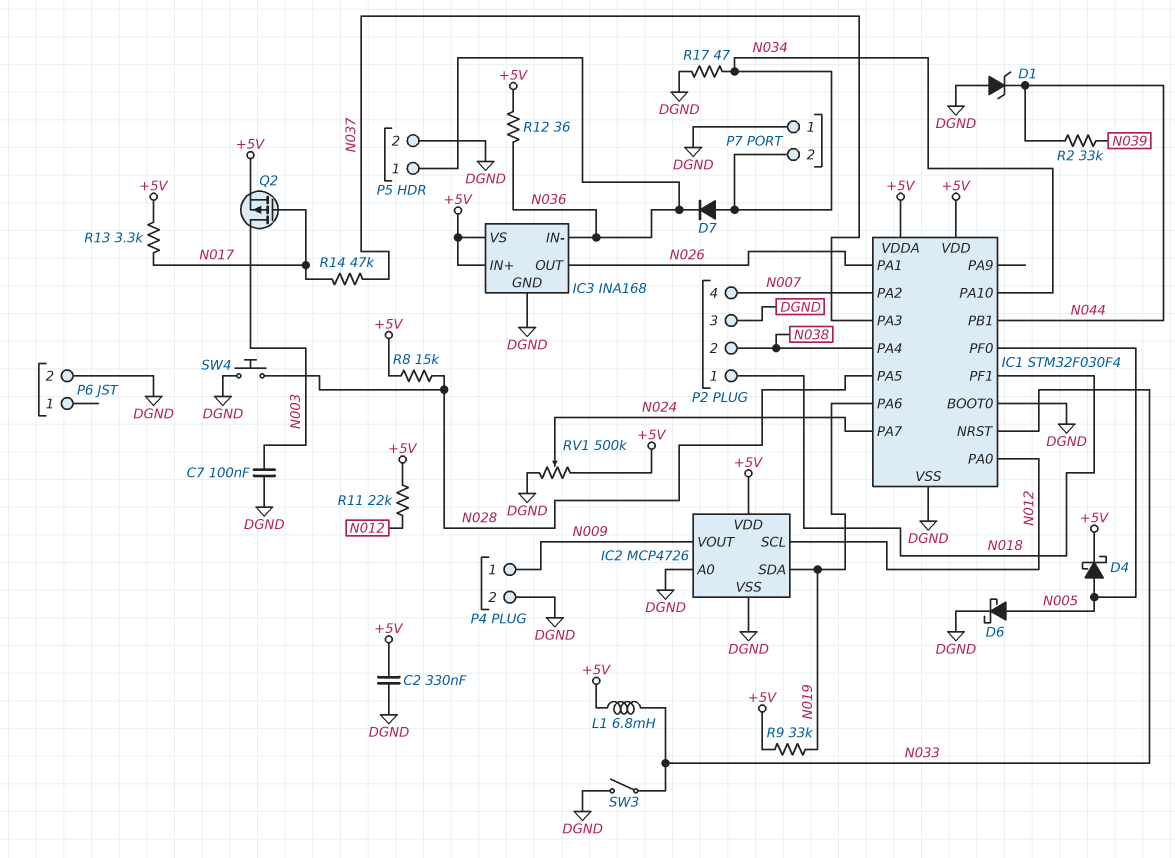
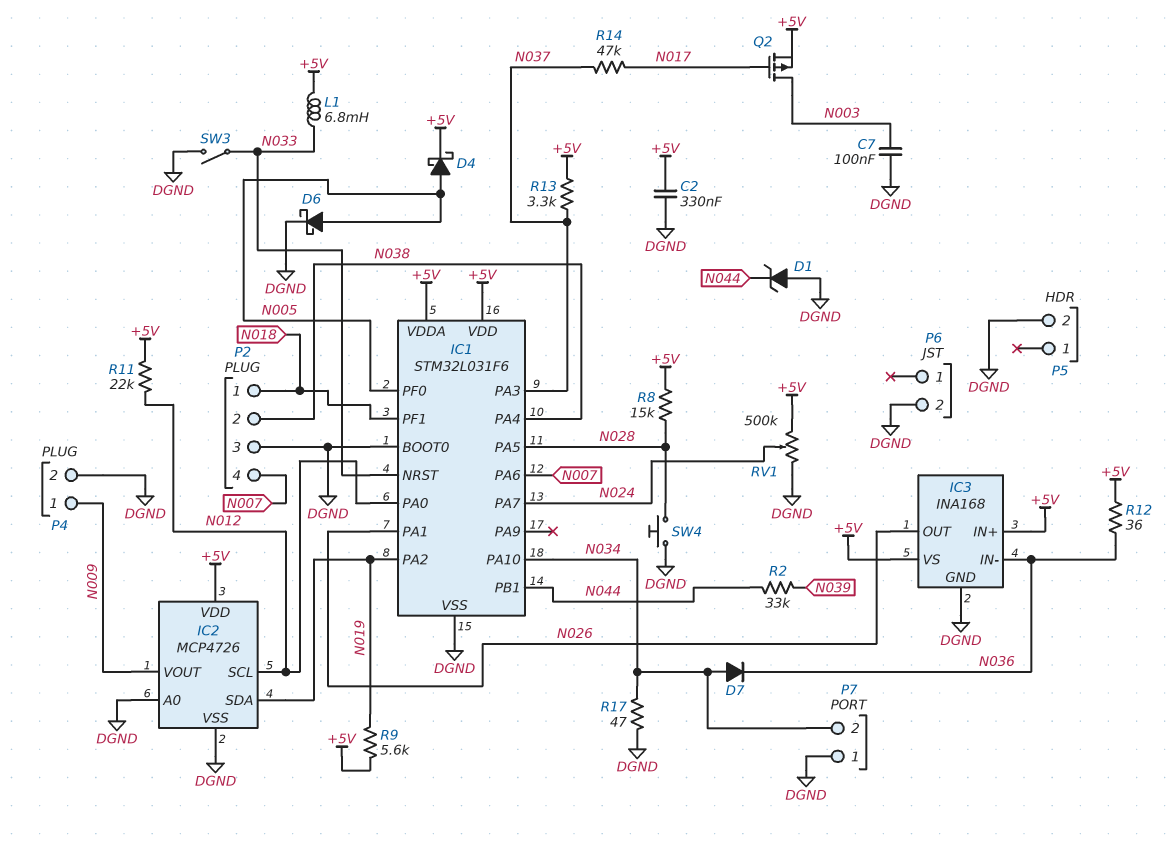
IC1: STM32F030F4 -> STM32L031F6
IC1 pin PA2: N007 -> N019
IC1 pin PA6: N019 -> N007
P5 pin 1: N036 -> none
R9: 33k (+5V, N019) -> 5.6k (+5V, N019)
R13: 3.3k (+5V, N017) -> 3.3k (+5V, N037)

